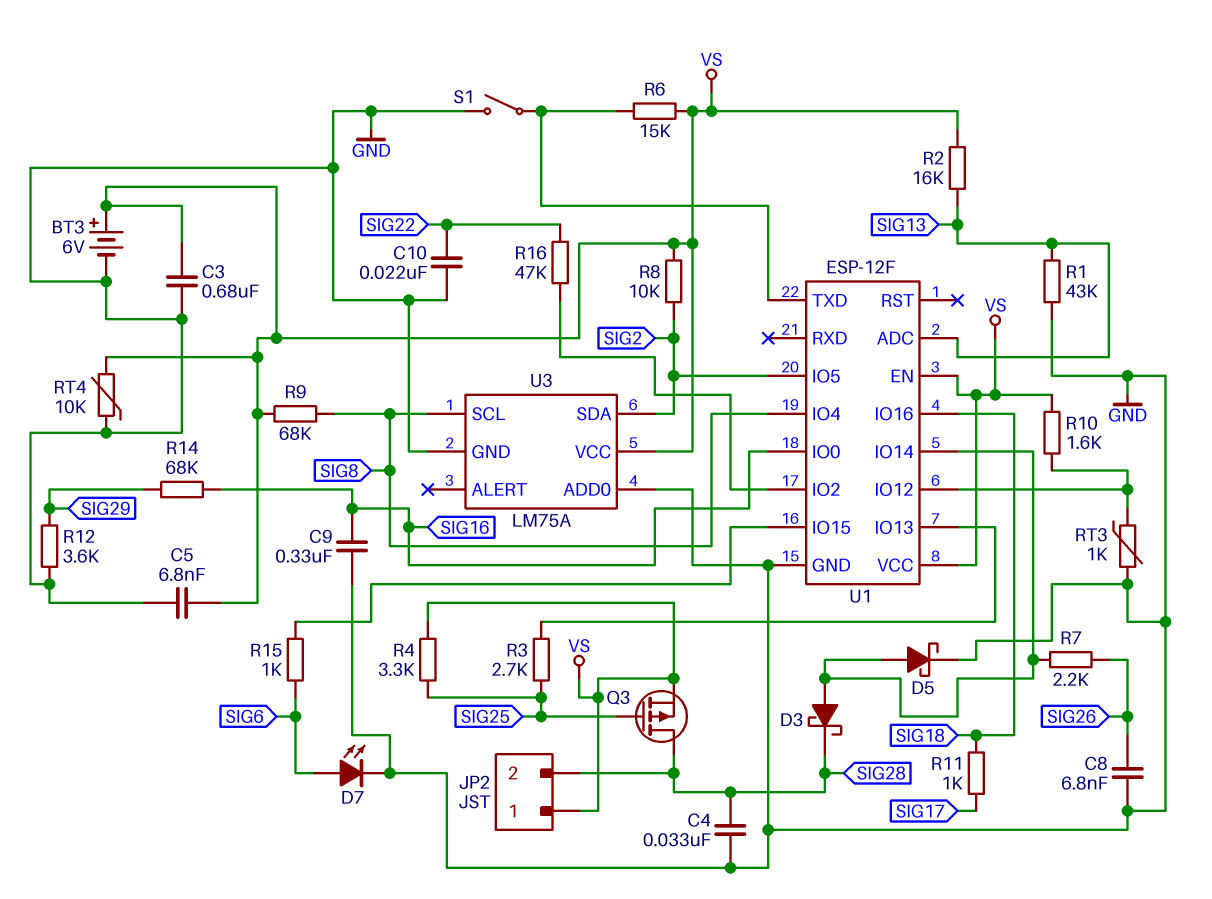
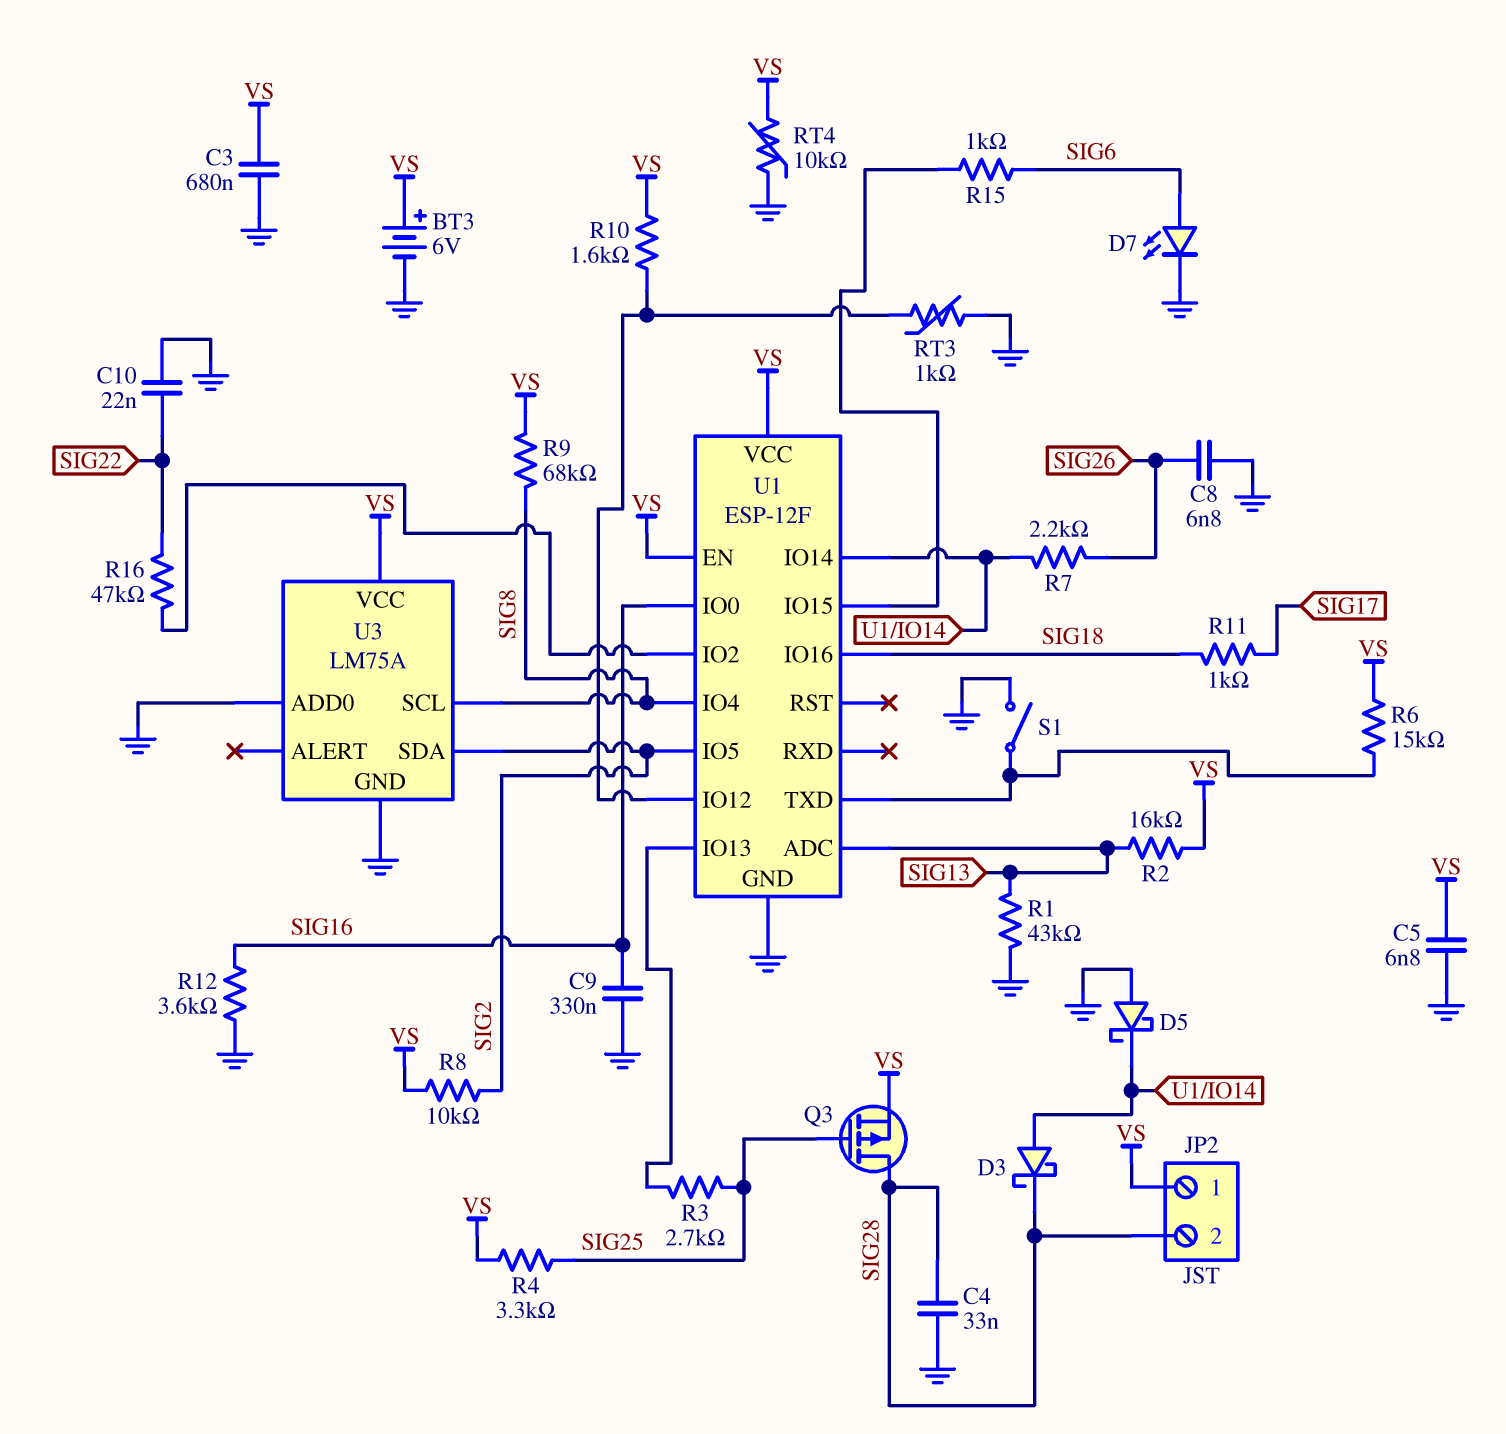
D5: schottky (A U1/IO14, K GND) -> schottky (A GND, K U1/IO14)
R12: 3.6k (GND, SIG29) -> 3.6k (GND, SIG16)
R14: 68k (SIG16, SIG29) -> none

